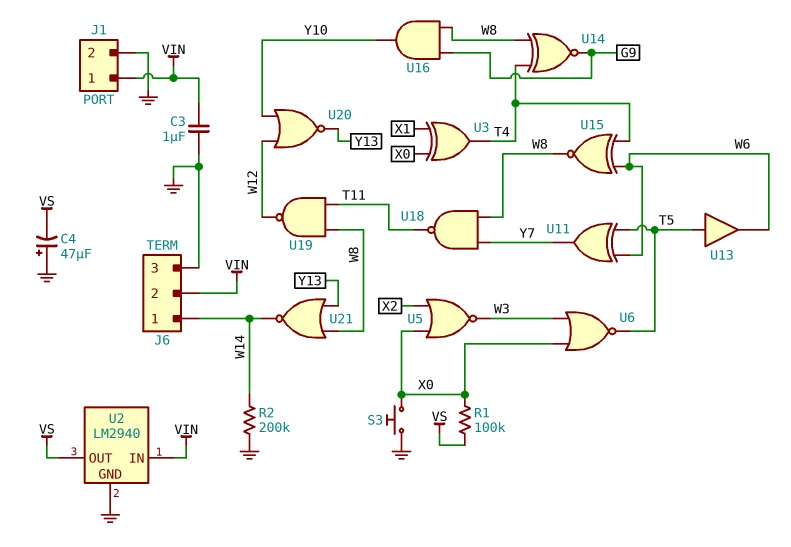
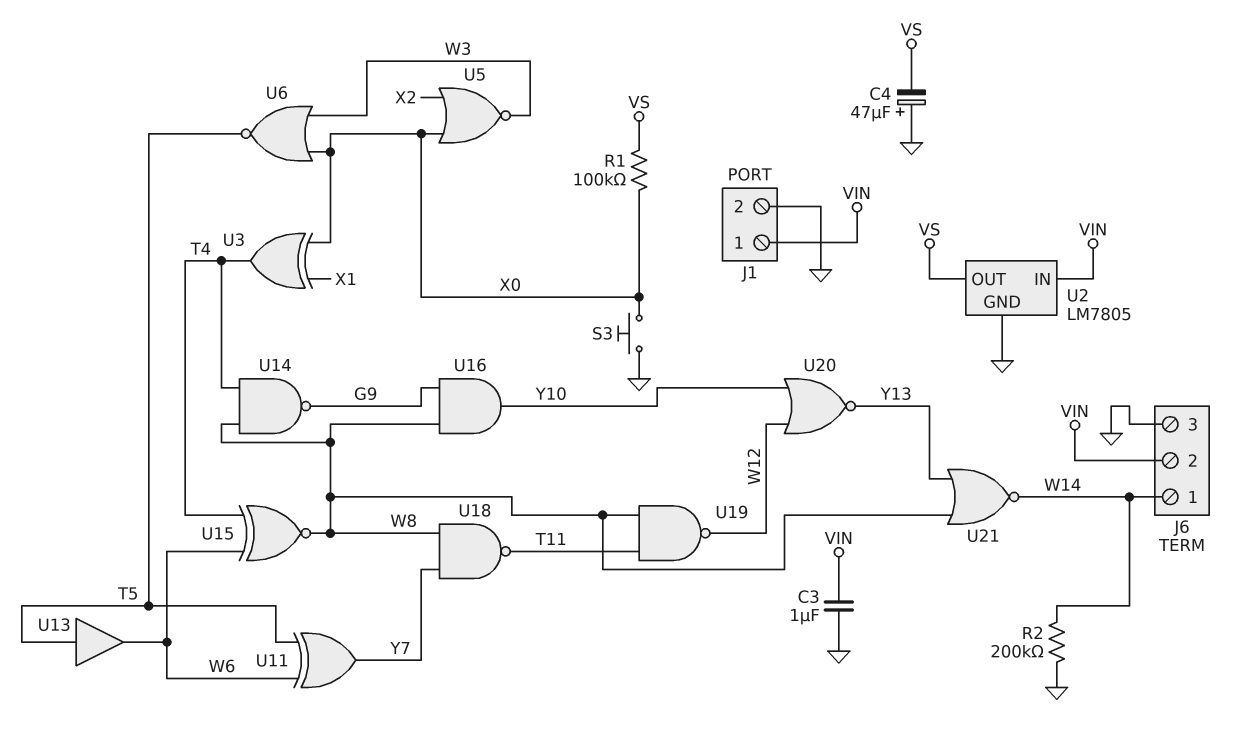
U2: LM2940 -> LM7805
U14: XNOR (in T4, in W8, out G9) -> NAND (in T4, in W8, out G9)

